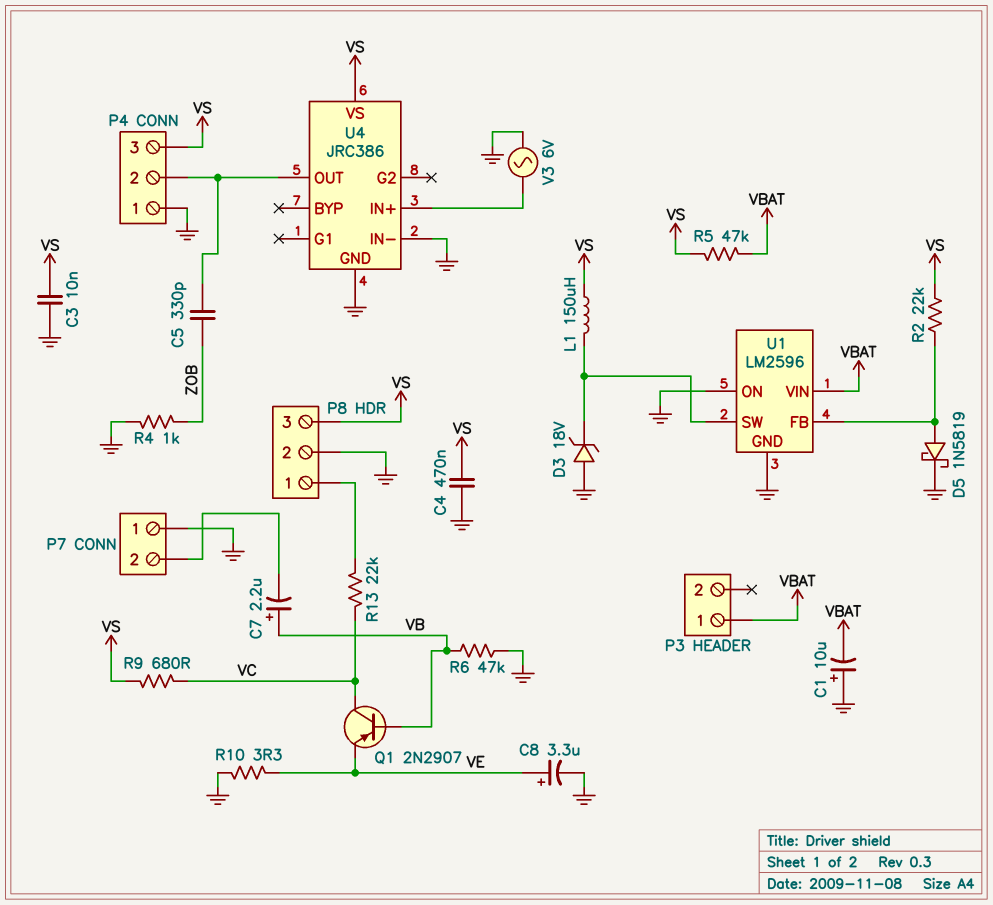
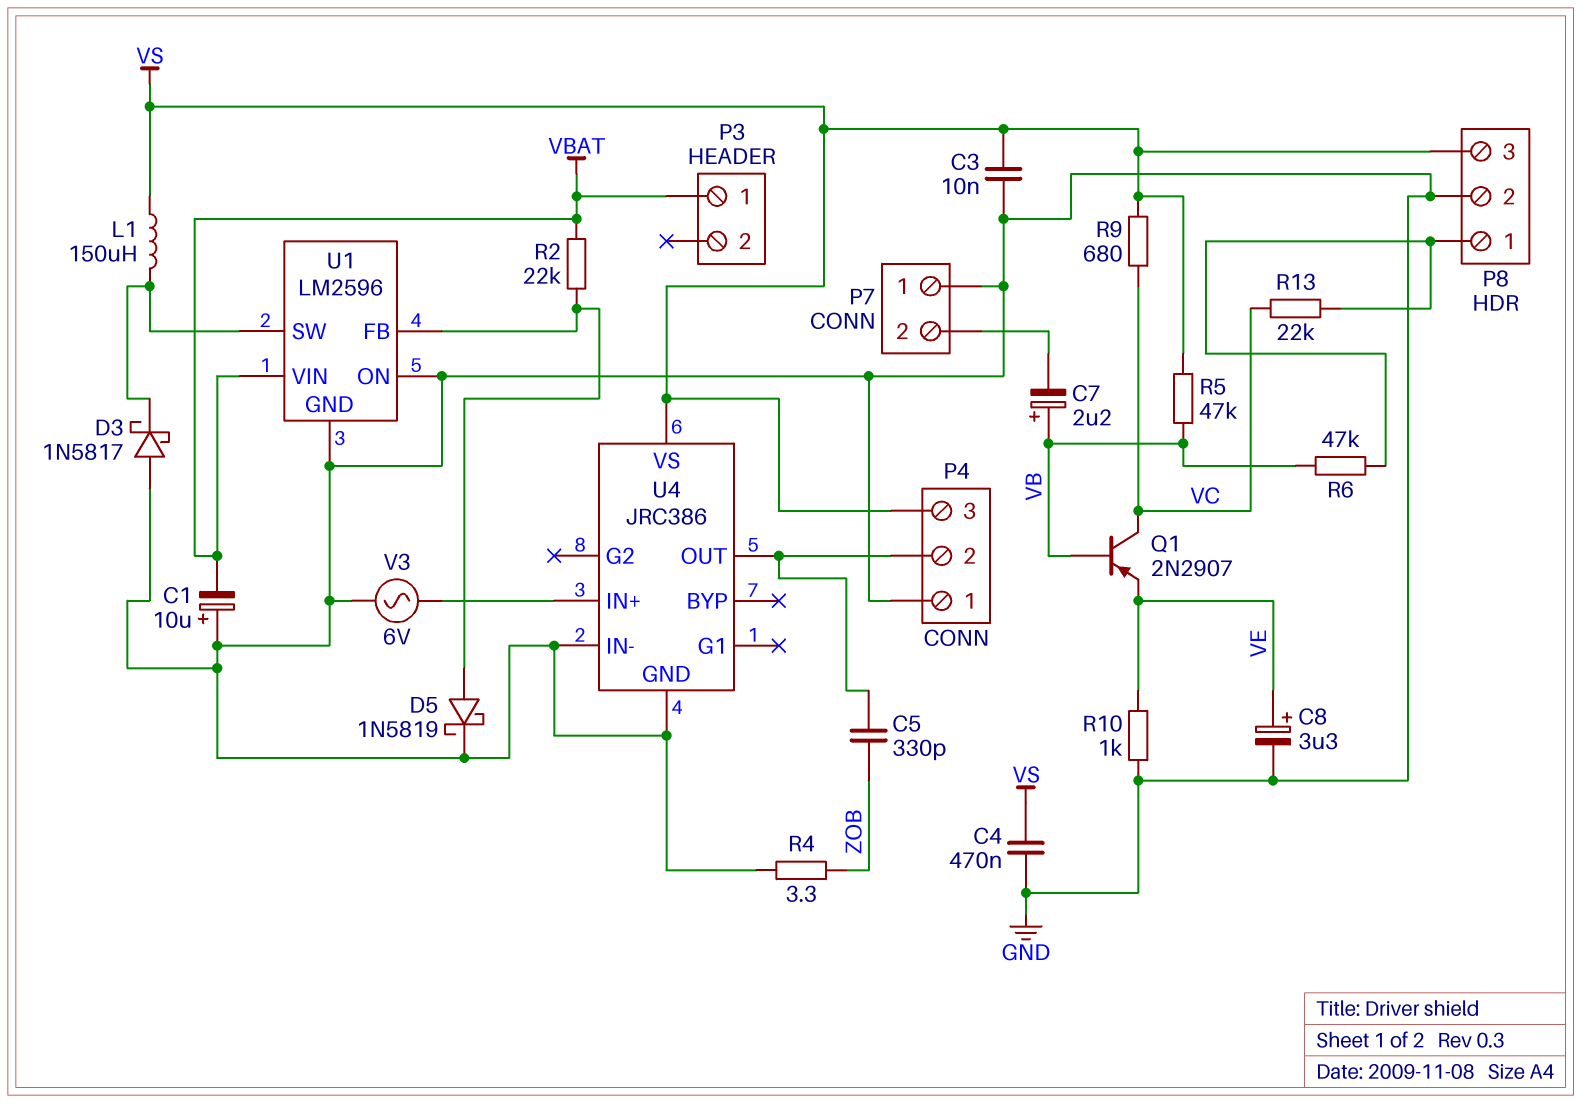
D3: zener 18V (A GND, K U1/SW) -> schottky 1N5817 (A GND, K U1/SW)
R2: 22k (U1/FB, VS) -> 22k (U1/FB, VBAT)
R4: 1k (GND, ZOB) -> 3.3 (GND, ZOB)
R5: 47k (VBAT, VS) -> 47k (VB, VS)
R6: 47k (GND, VB) -> 47k (P8/1, VB)
R10: 3.3 (GND, VE) -> 1k (GND, VE)

